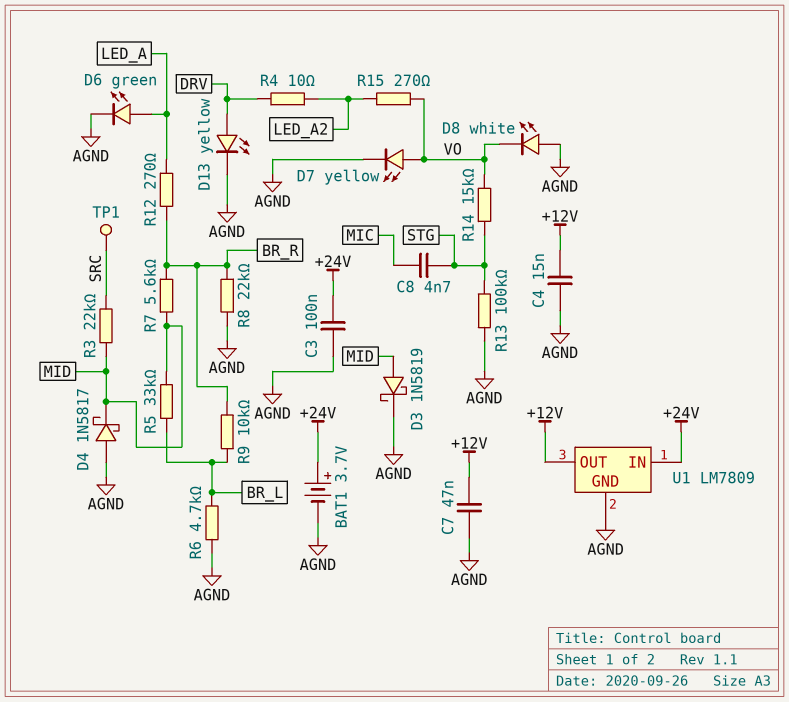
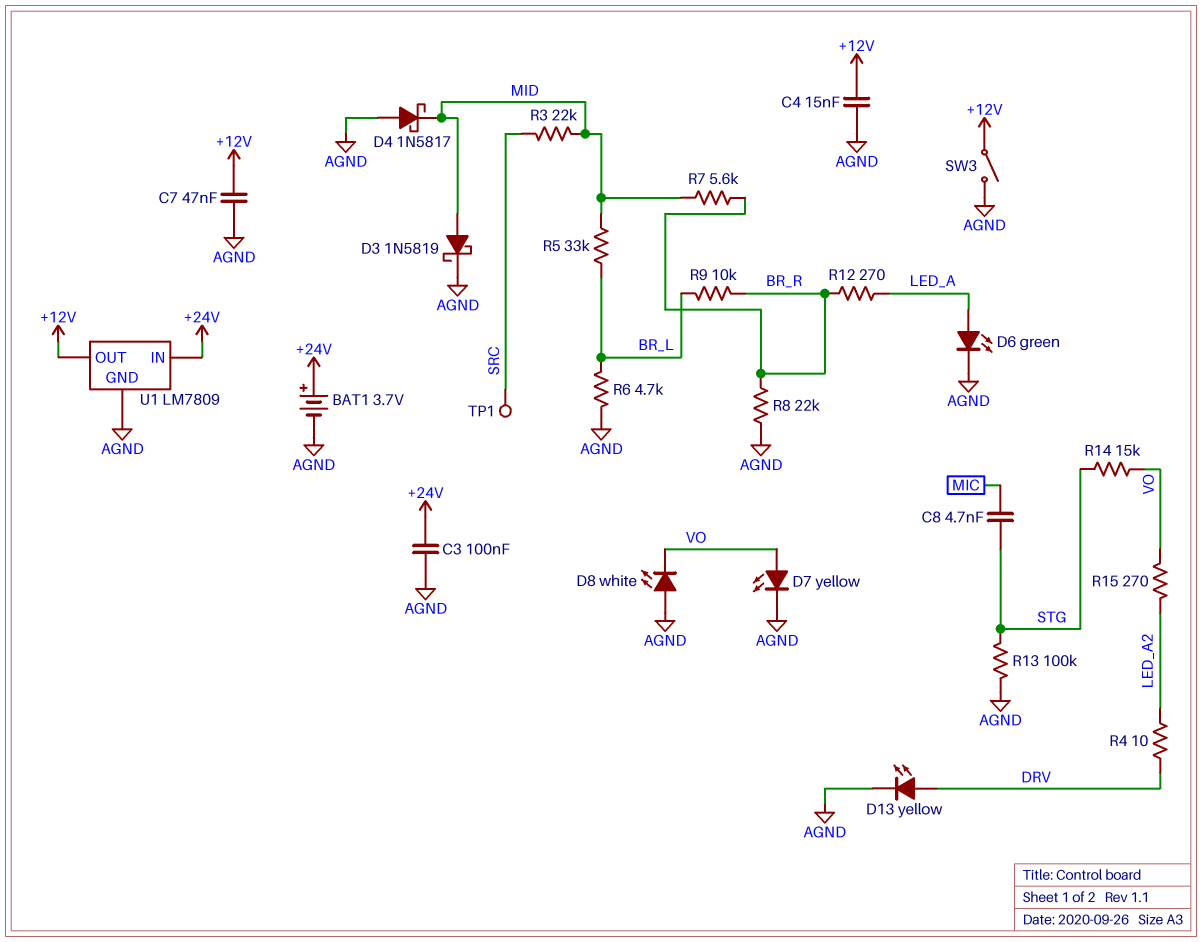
SW3: none -> switch (+12V, AGND)

